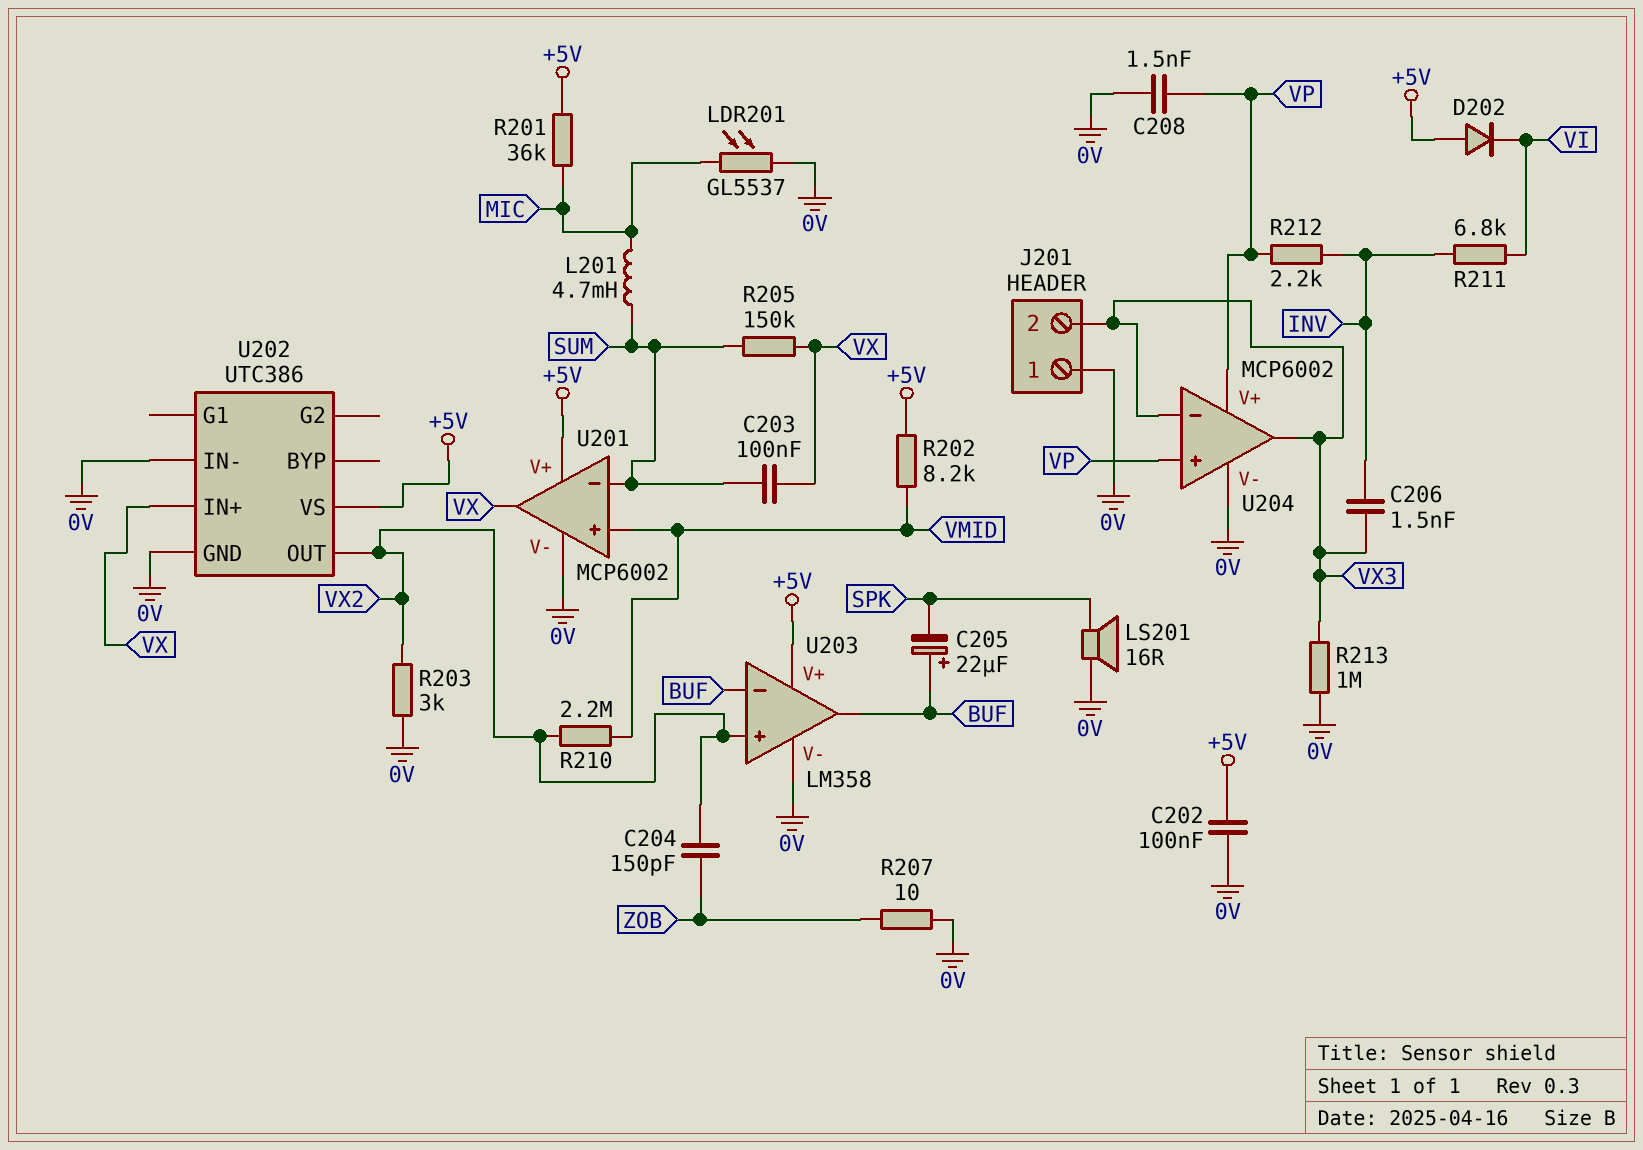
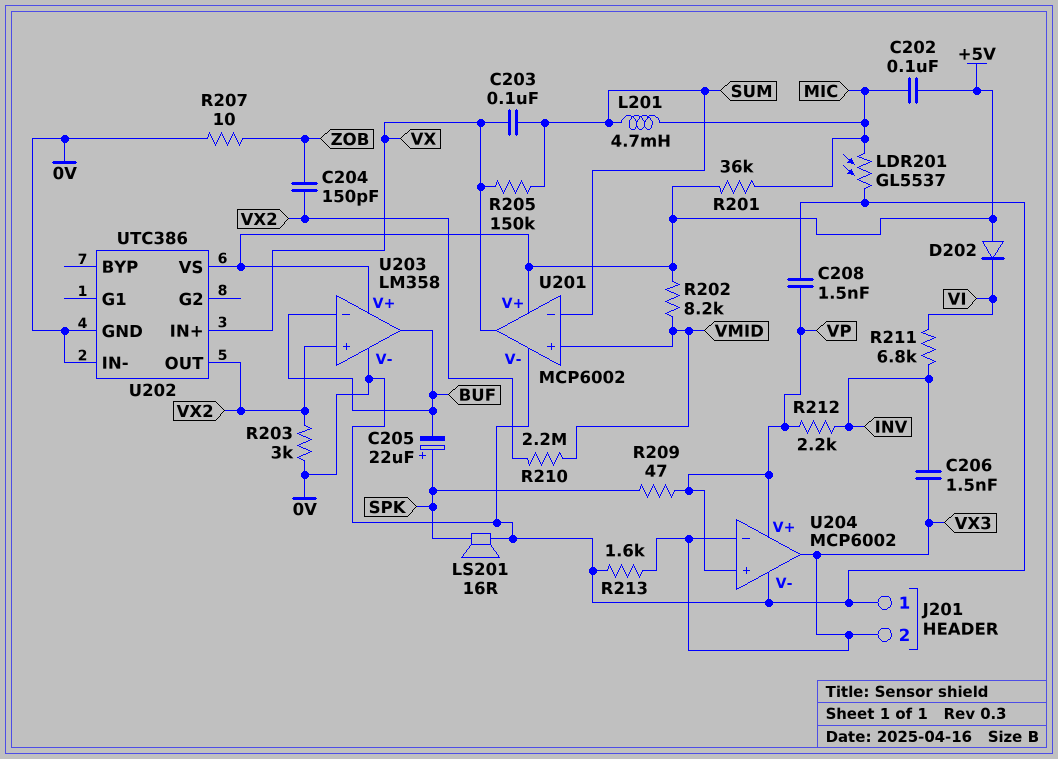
C202: 100nF (+5V, 0V) -> 100nF (+5V, MIC)
C205: 22uF (plus BUF, minus SPK) -> 22uF (plus SPK, minus BUF)
R209: none -> 47 (SPK, VP)
R213: 1M (0V, VX3) -> 1.6k (0V, VX3)

